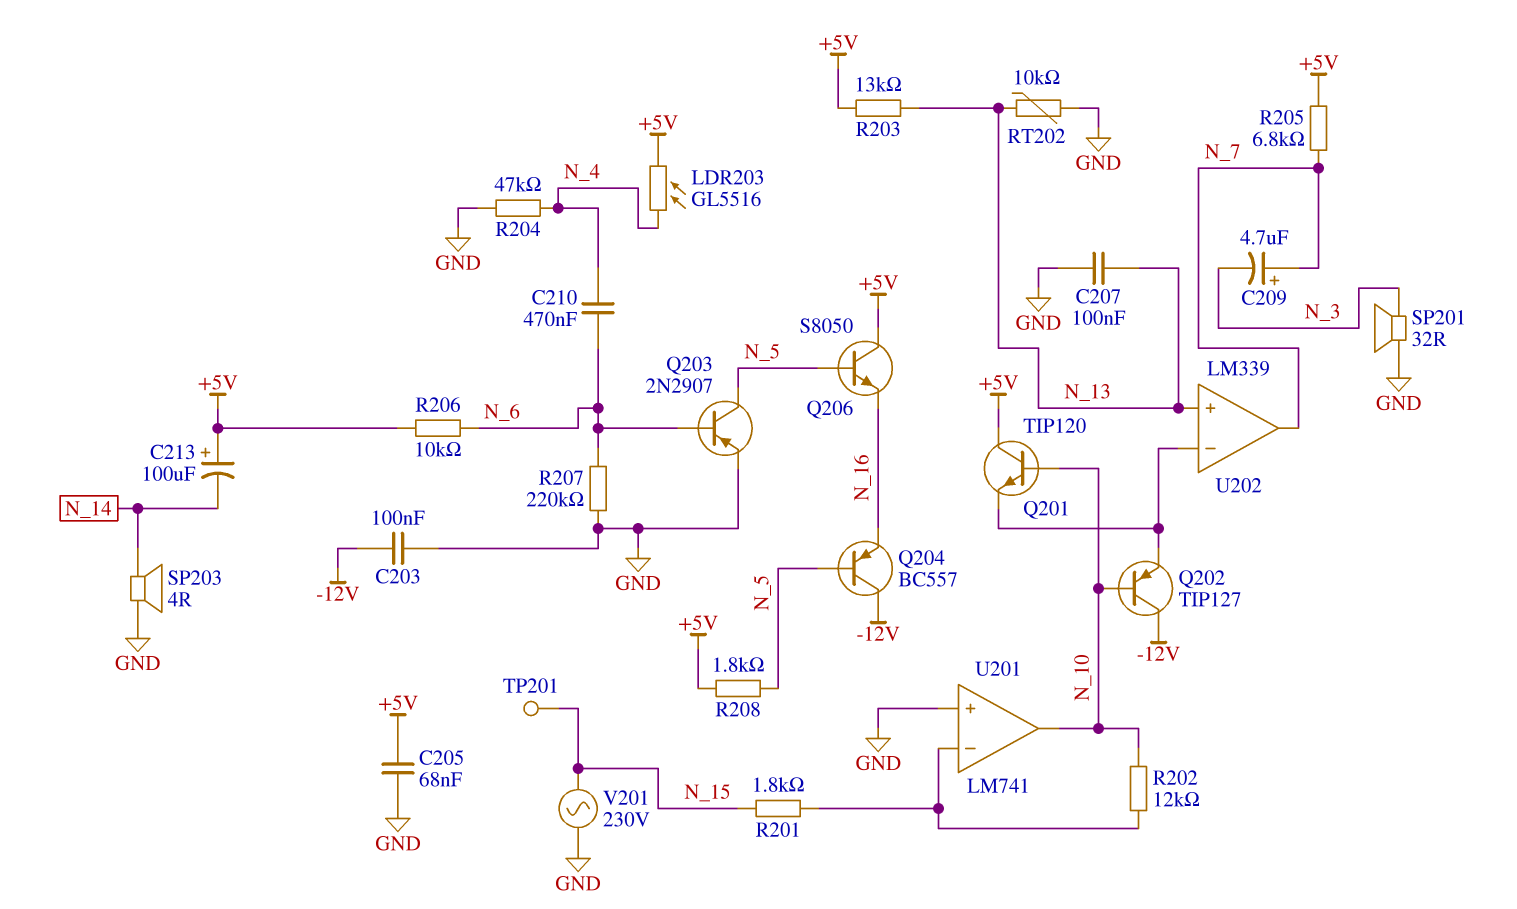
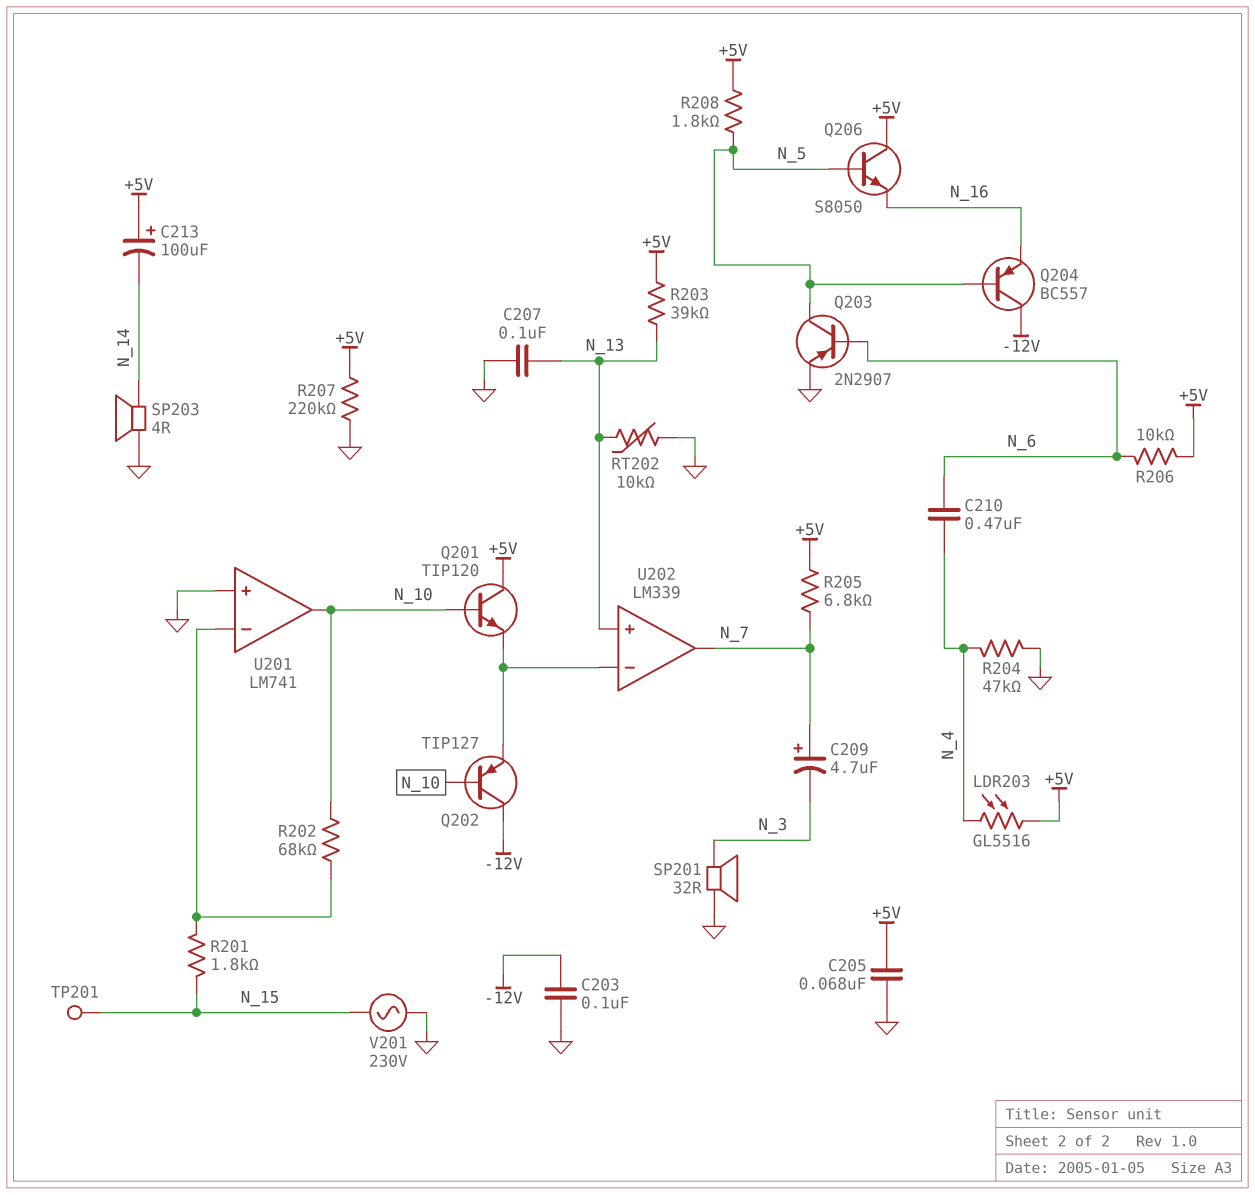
R202: 12k (N_10, U201/in-) -> 68k (N_10, U201/in-)
R203: 13k (+5V, N_13) -> 39k (+5V, N_13)
R207: 220k (GND, N_6) -> 220k (+5V, GND)

